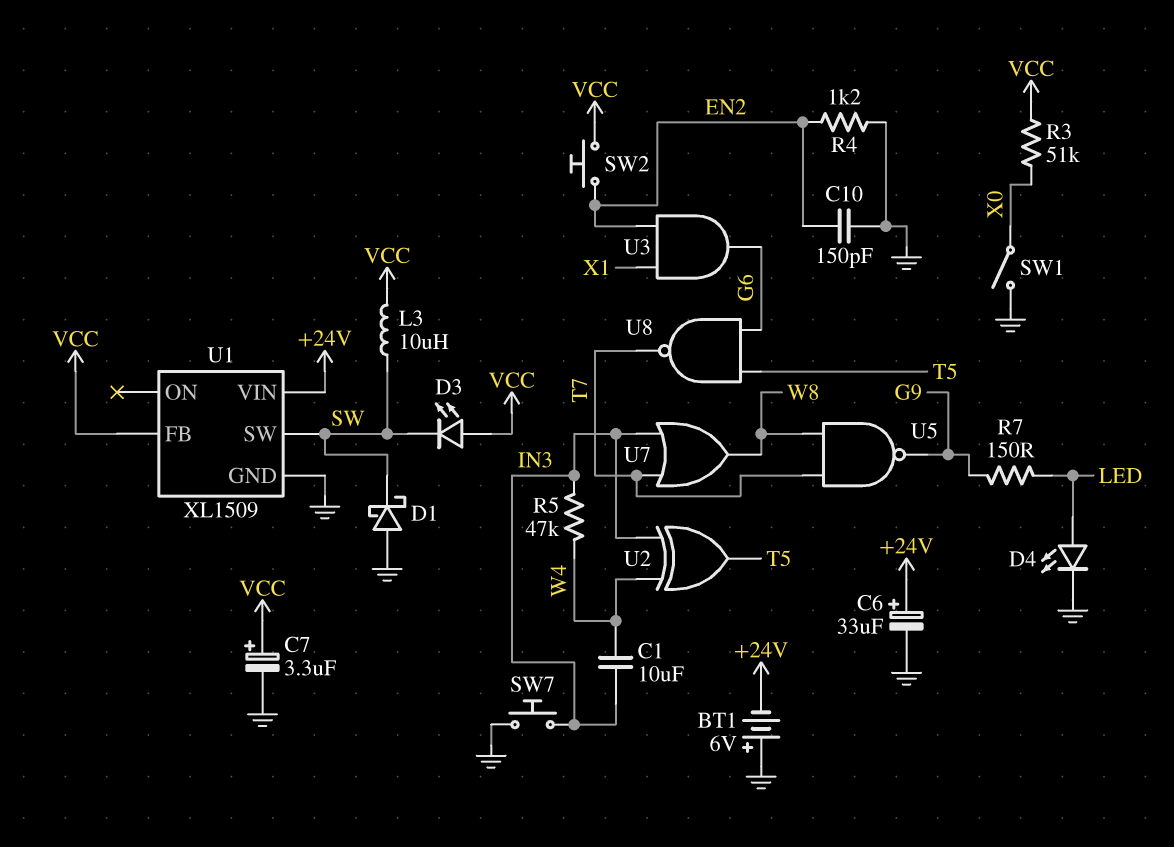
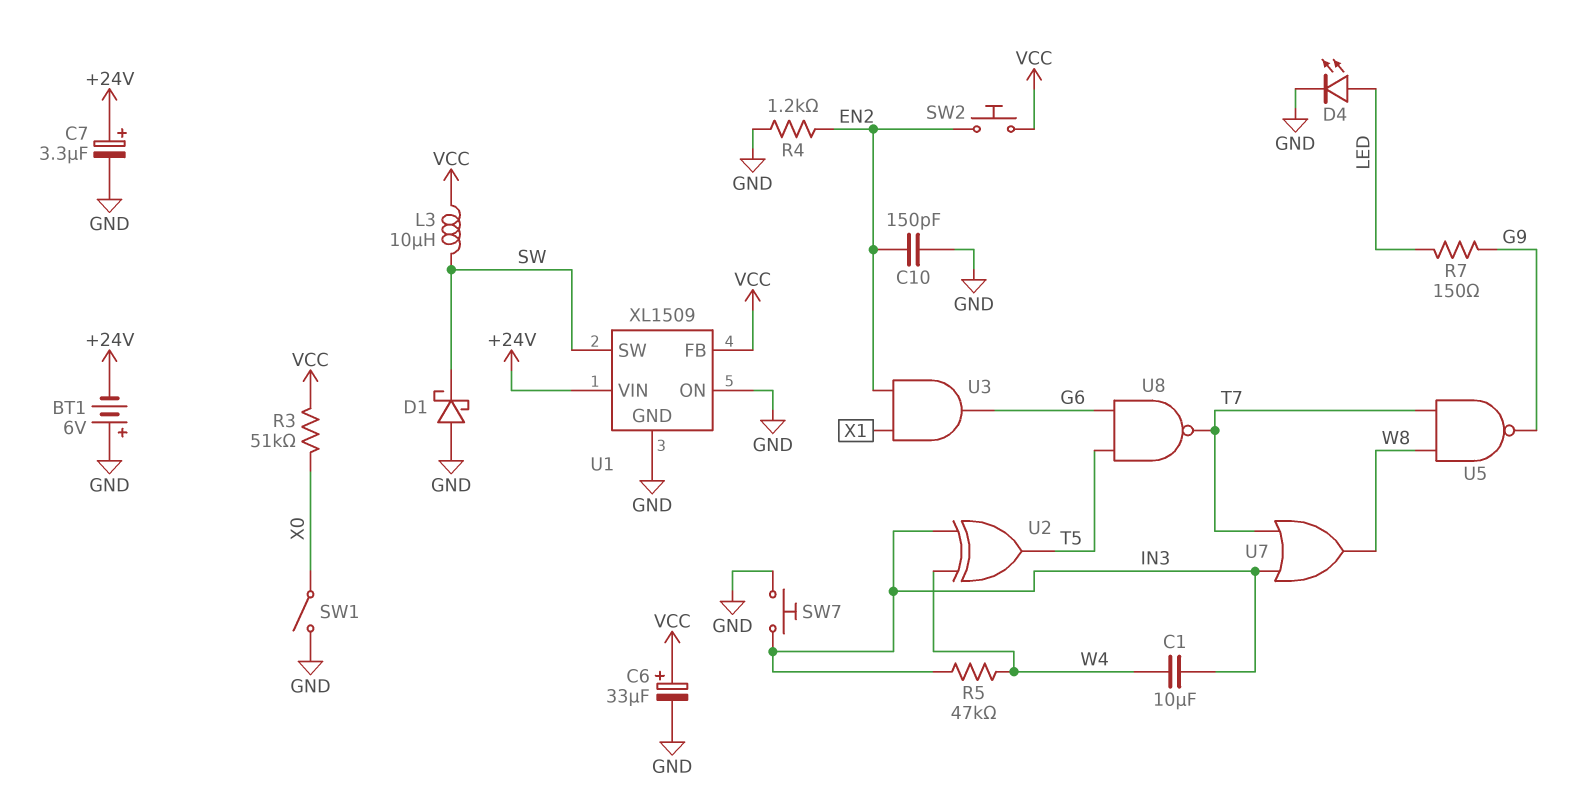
C6: 33uF (plus +24V, minus GND) -> 33uF (plus VCC, minus GND)
C7: 3.3uF (plus VCC, minus GND) -> 3.3uF (plus +24V, minus GND)
D3: LED (A VCC, K SW) -> none
U1 pin ON: none -> GND

